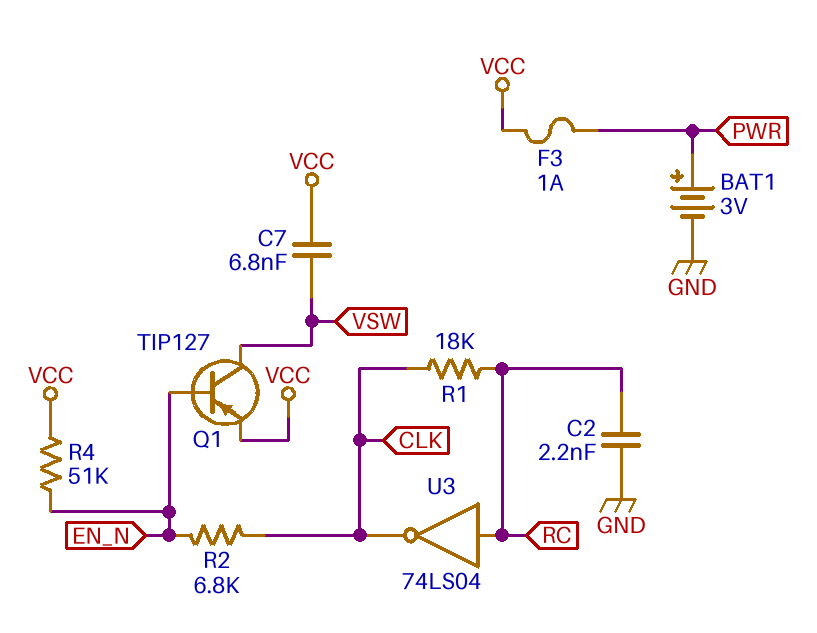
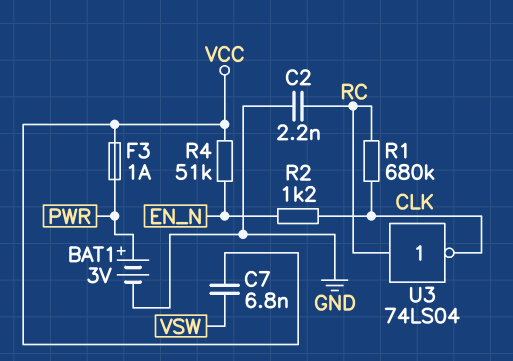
Q1: PNP TIP127 (B EN_N, C VSW, E VCC) -> none
R1: 18k (CLK, RC) -> 680k (CLK, RC)
R2: 6.8k (CLK, EN_N) -> 1.2k (CLK, EN_N)

